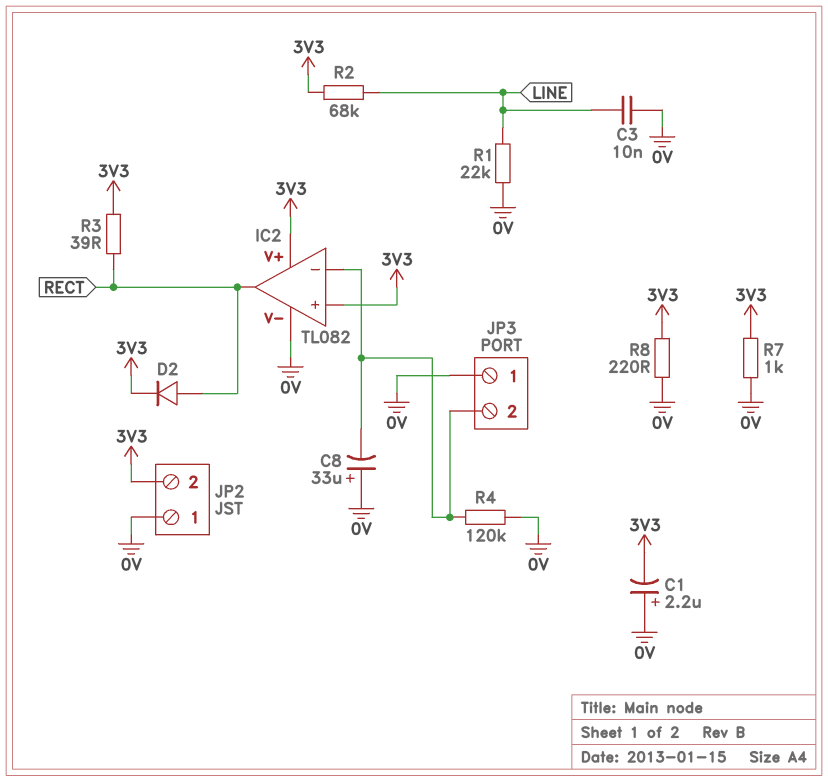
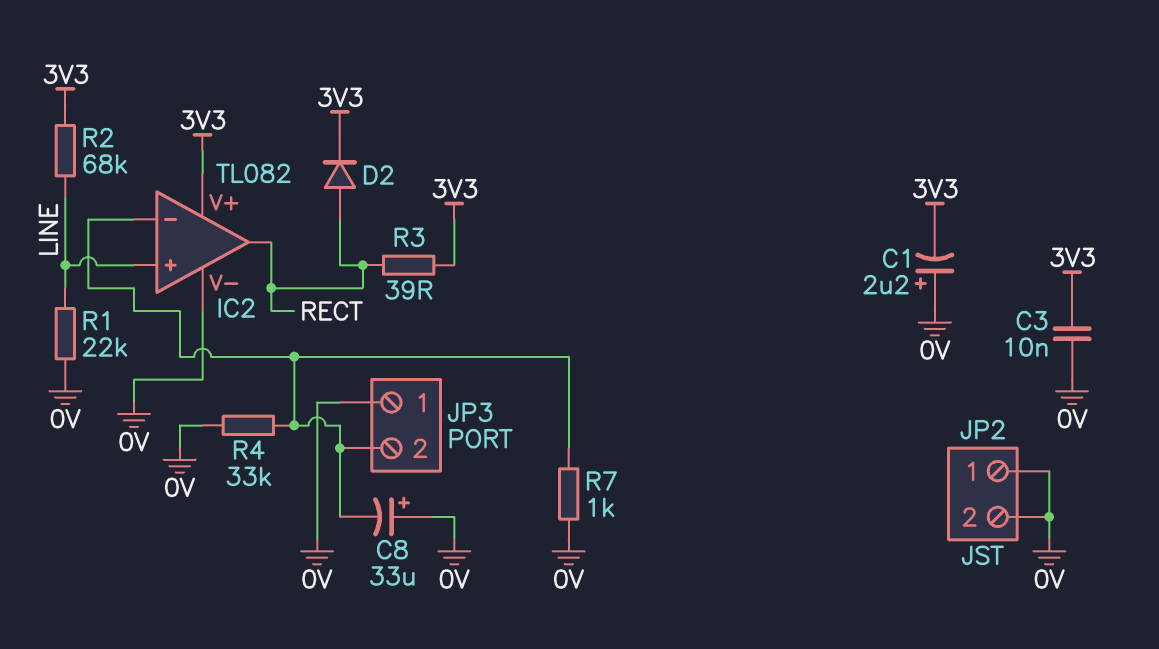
C3: 10nF (0V, LINE) -> 10nF (0V, 3V3)
IC2 pin in+: 3V3 -> LINE
JP2 pin 2: 3V3 -> 0V
R4: 120k (0V, IC2/in-) -> 33k (0V, IC2/in-)
R7: 1k (0V, 3V3) -> 1k (0V, IC2/in-)
R8: 220 (0V, 3V3) -> none

